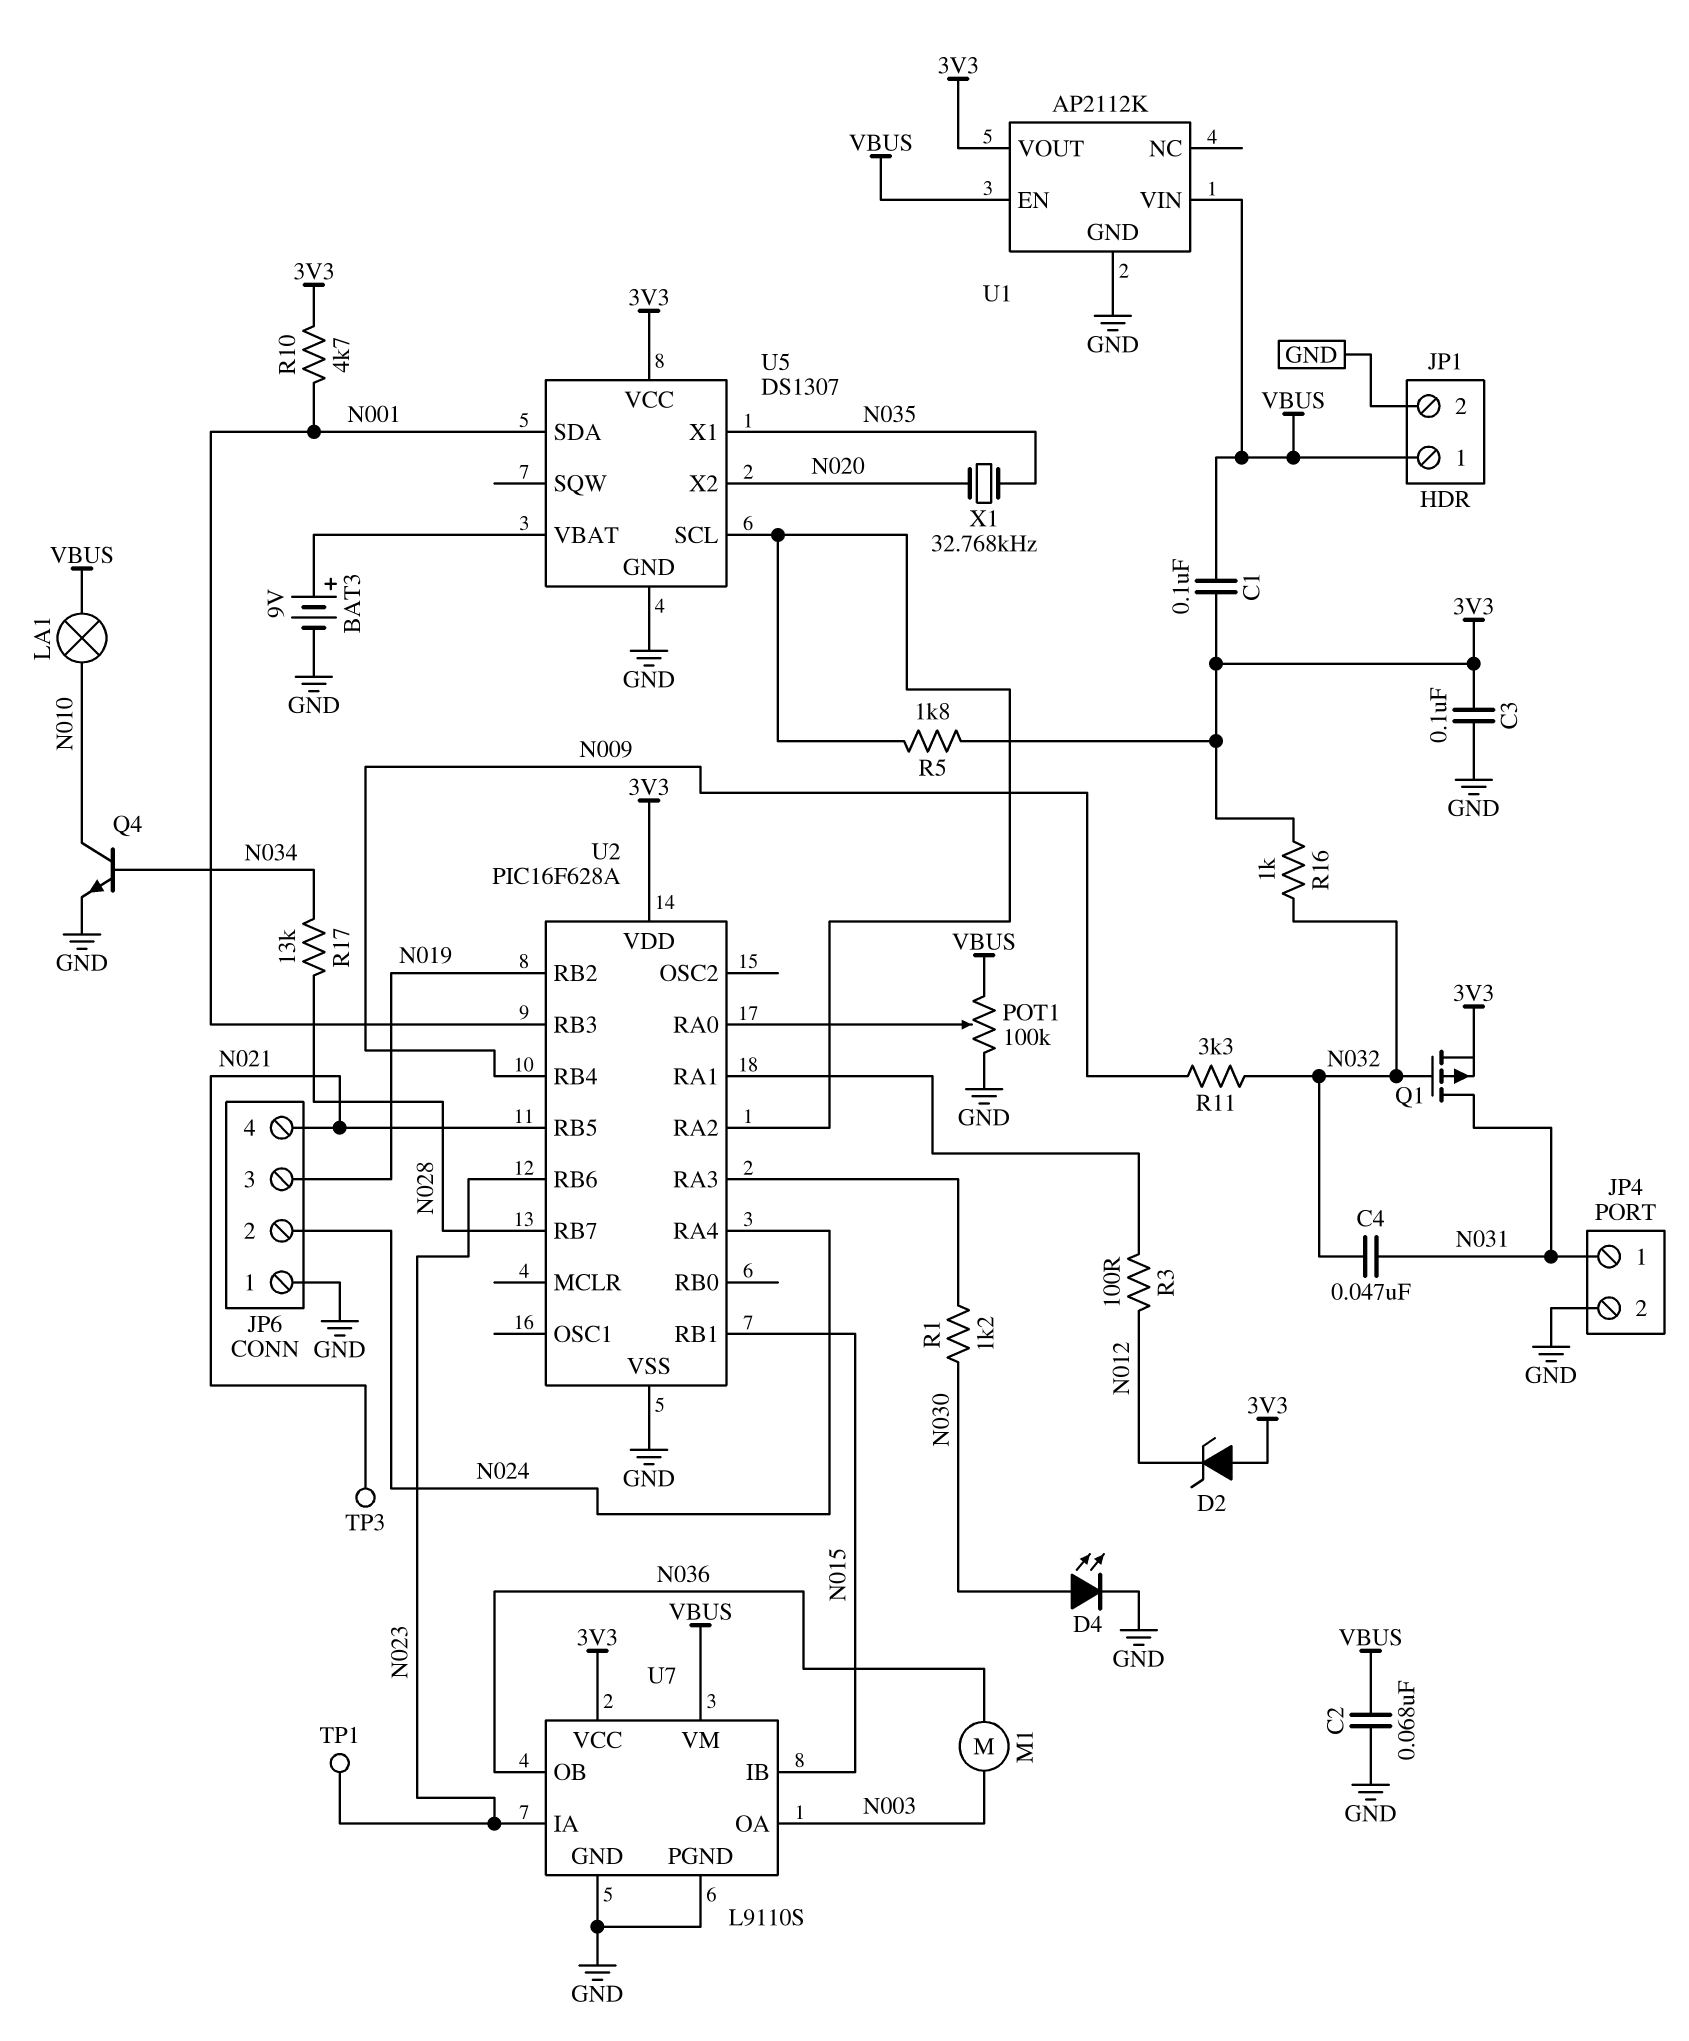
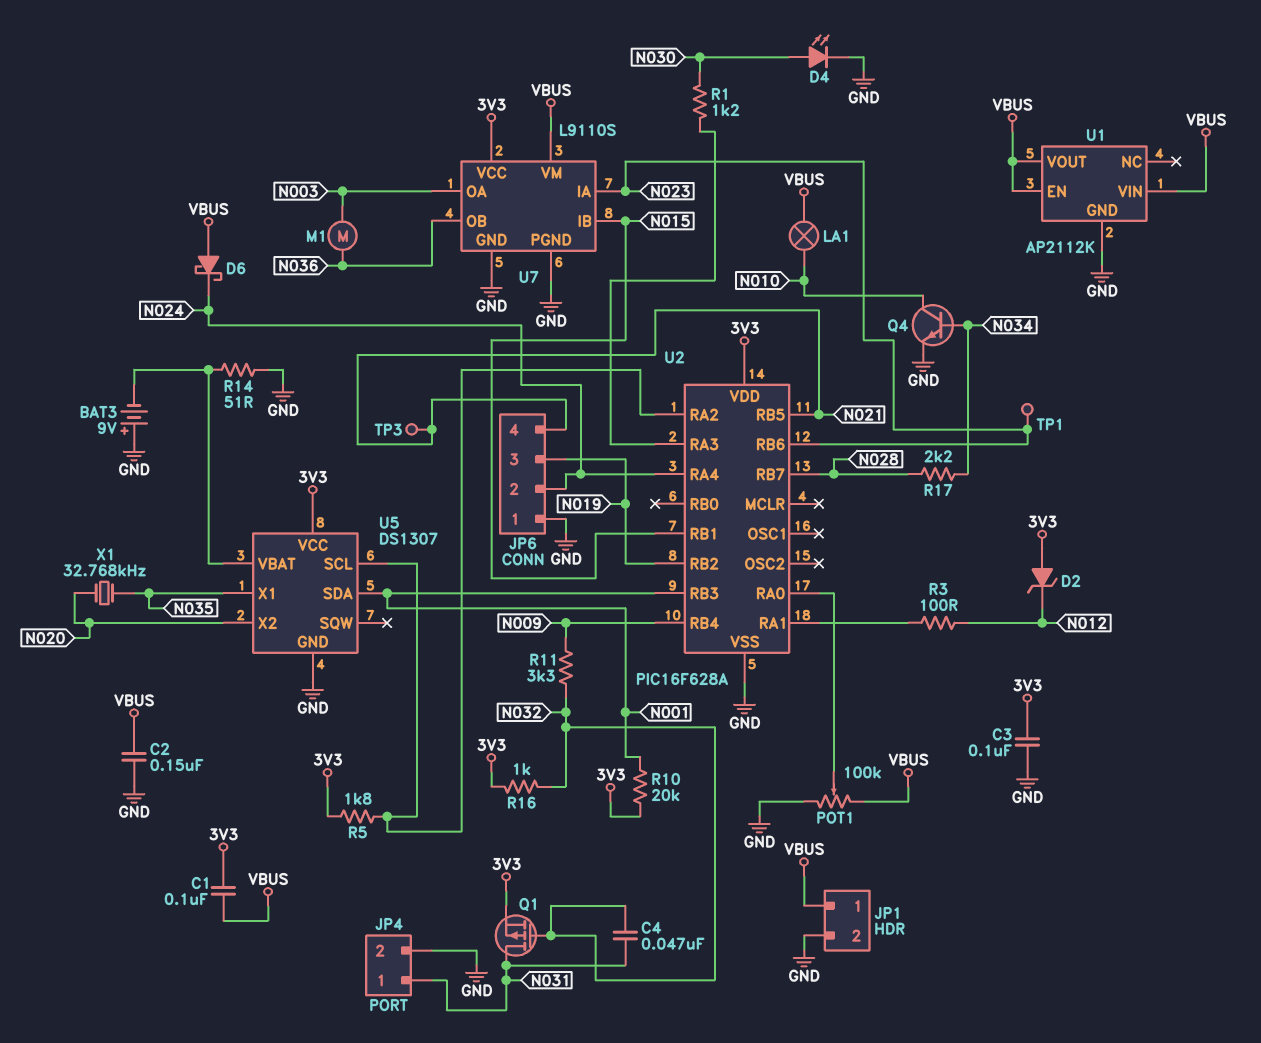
BAT3: 9V (plus U5/VBAT, minus GND) -> 9V (plus GND, minus U5/VBAT)
C2: 68nF (GND, VBUS) -> 150nF (GND, VBUS)
D6: none -> schottky (A VBUS, K N024)
R10: 4.7k (3V3, N001) -> 20k (3V3, N001)
R14: none -> 51 (GND, U5/VBAT)
R17: 13k (N028, N034) -> 2.2k (N028, N034)
U1 pin VOUT: 3V3 -> VBUS

